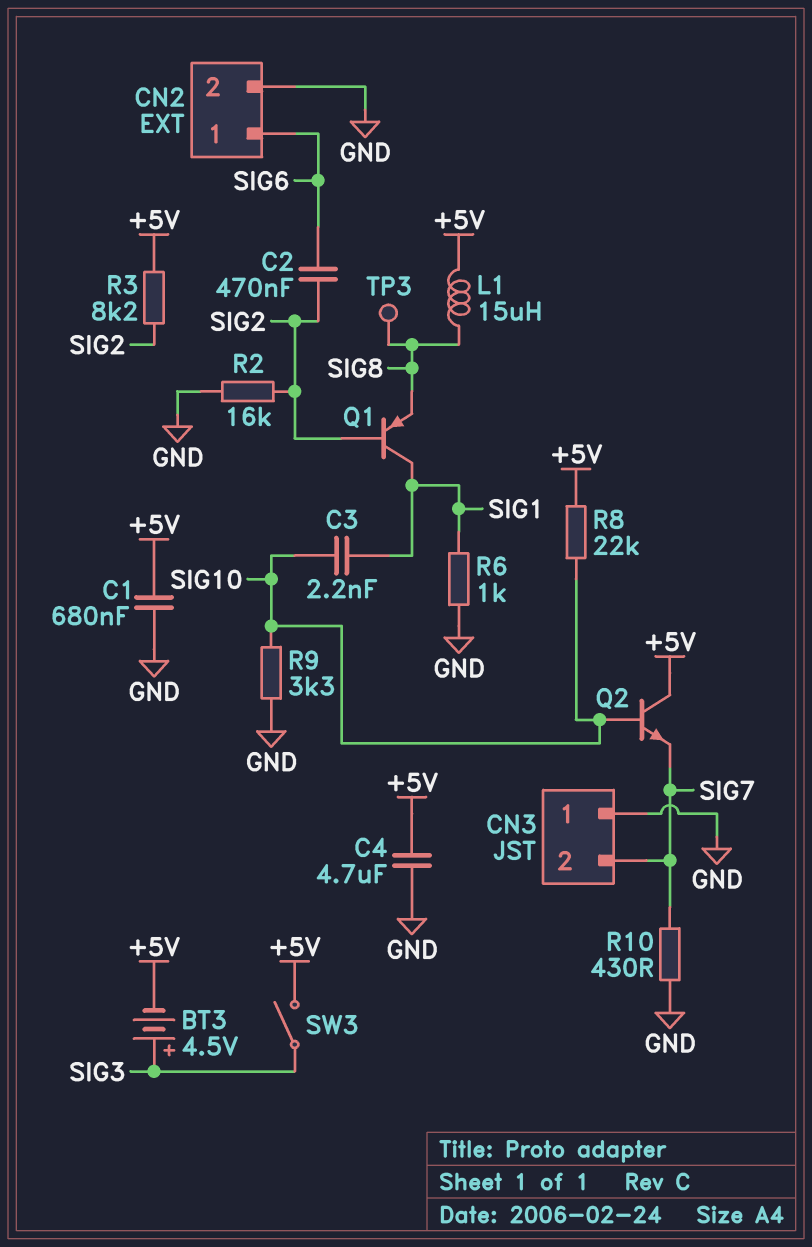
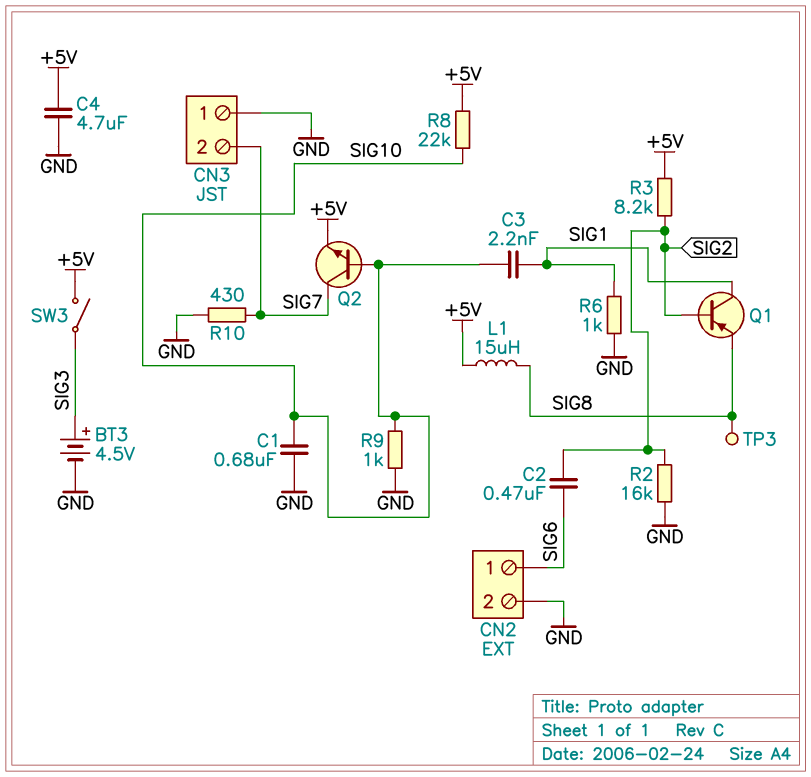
BT3: 4.5V (plus SIG3, minus +5V) -> 4.5V (plus SIG3, minus GND)
C1: 680nF (+5V, GND) -> 680nF (GND, SIG10)
Q2: NPN (B SIG10, C +5V, E SIG7) -> NPN (B SIG10, C SIG7, E +5V)
R9: 3.3k (GND, SIG10) -> 1k (GND, SIG10)

